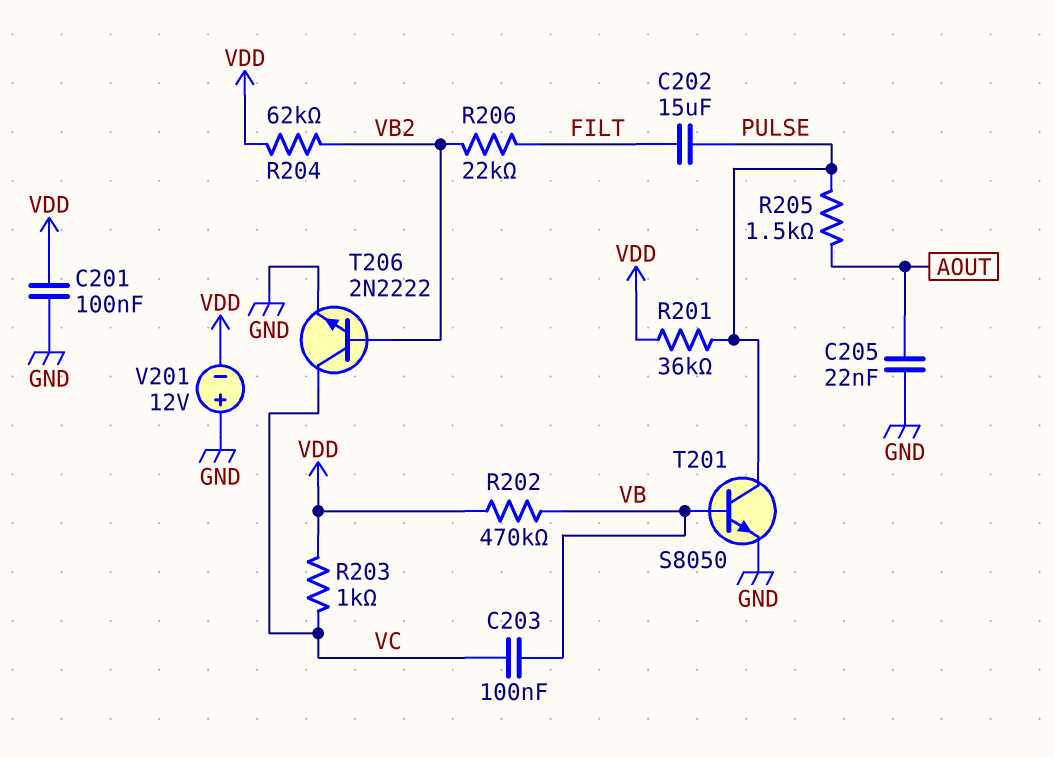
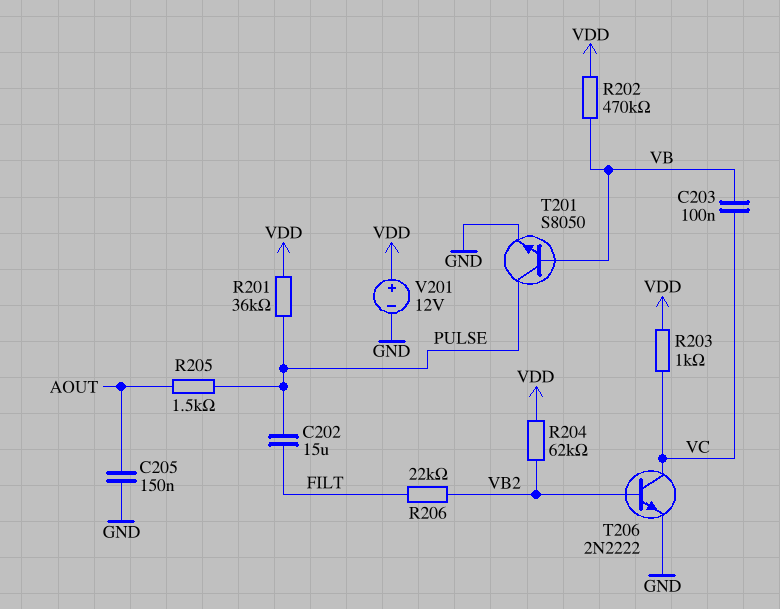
C201: 100nF (GND, VDD) -> none
C205: 22nF (AOUT, GND) -> 150nF (AOUT, GND)
V201: 12V (plus GND, minus VDD) -> 12V (plus VDD, minus GND)

